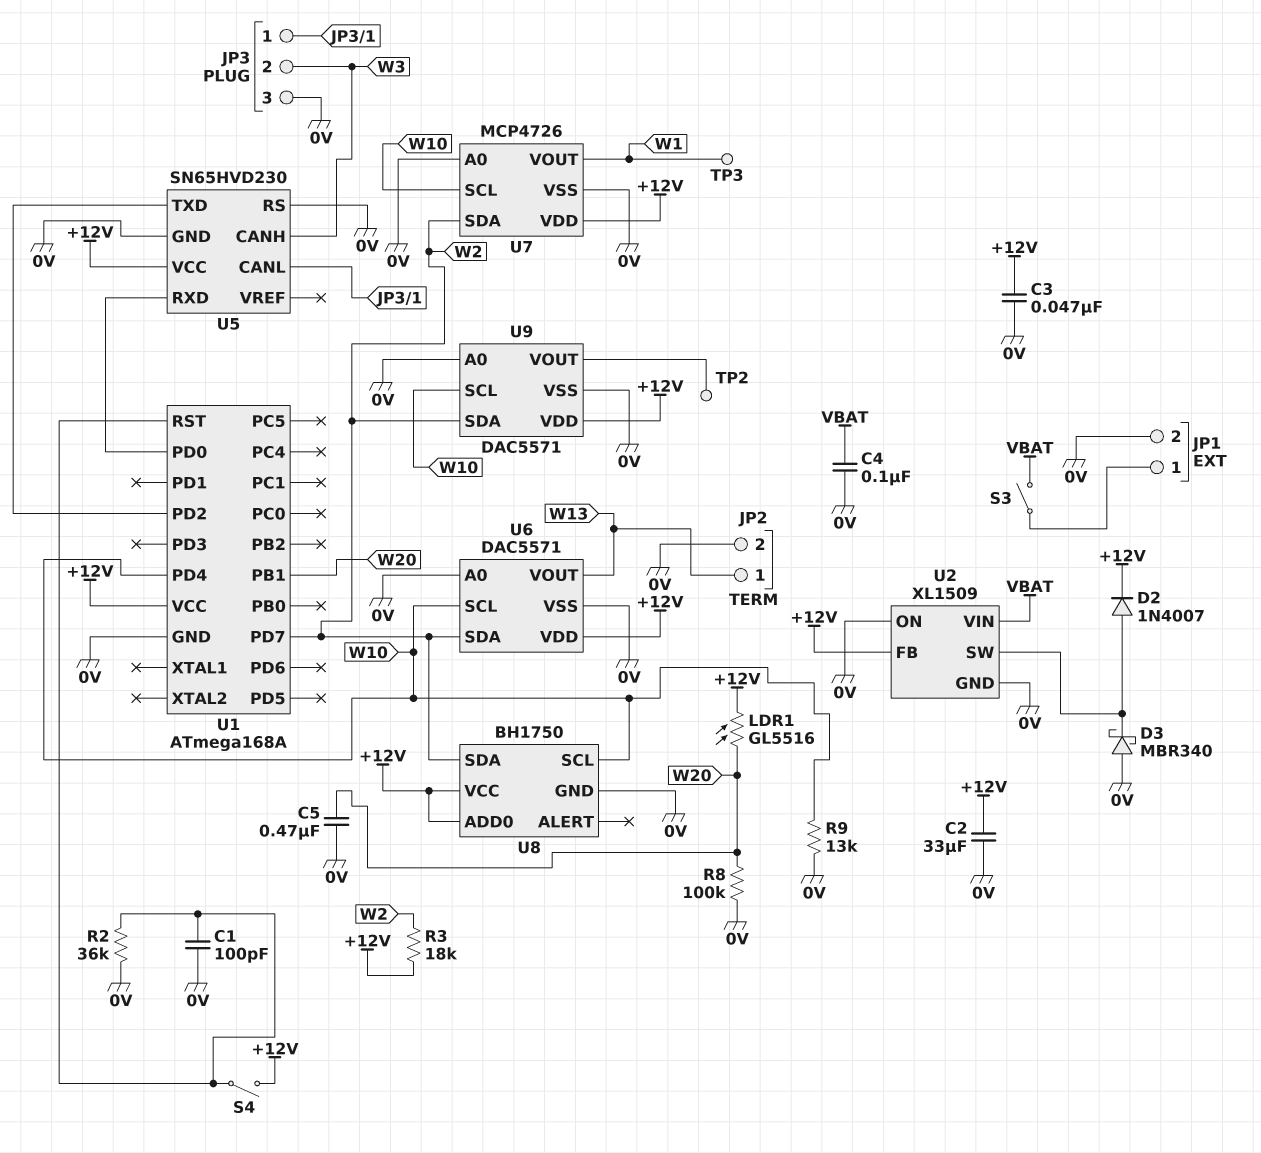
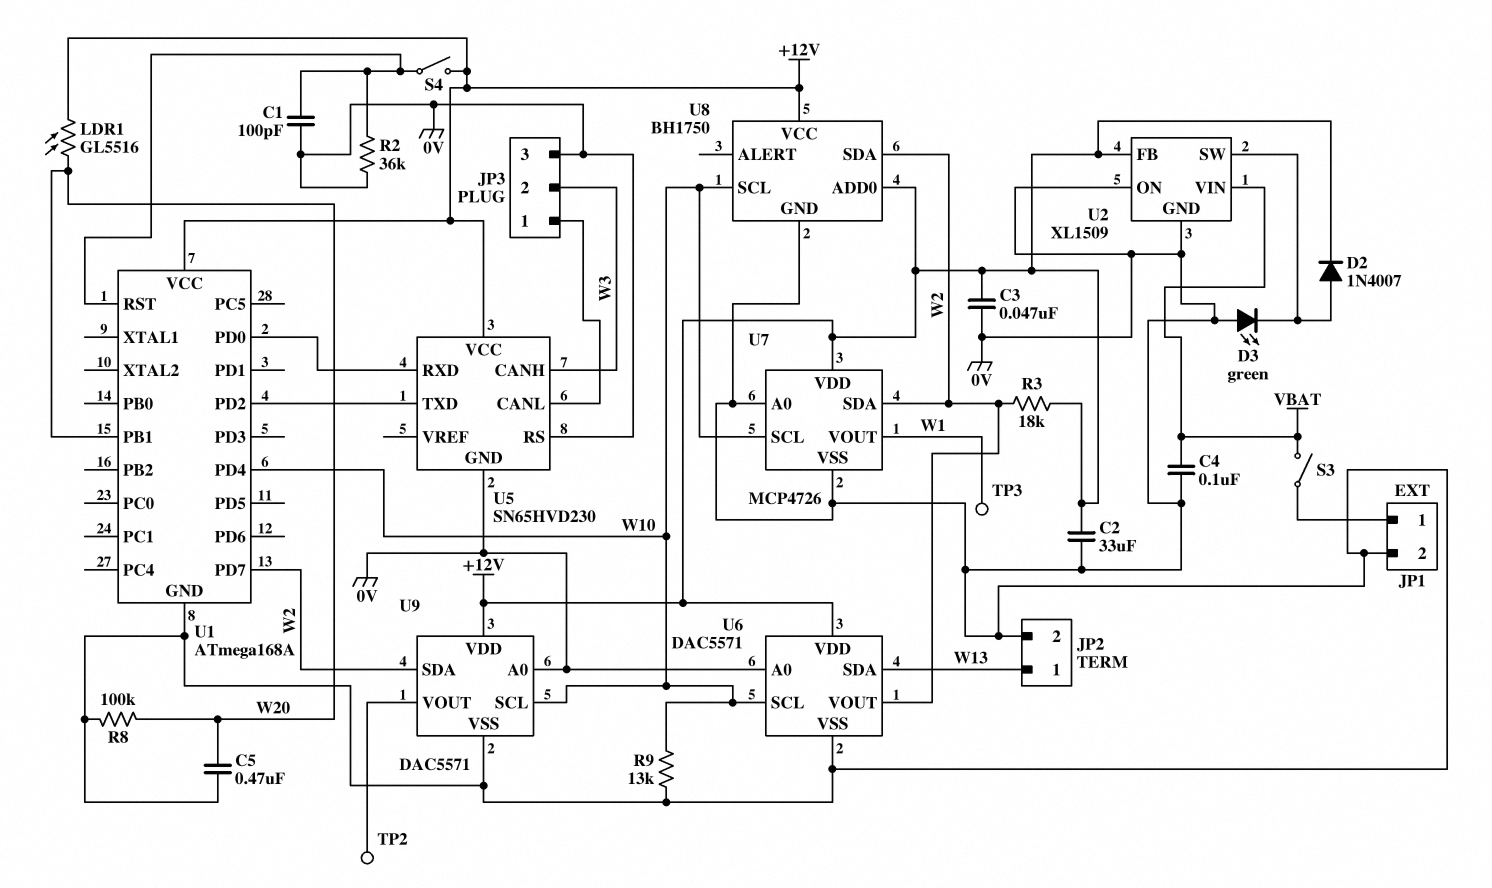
D3: schottky MBR340 (A 0V, K U2/SW) -> LED green (A 0V, K U2/SW)
U6 pin SDA: W2 -> W13
U6 pin VOUT: W13 -> W2

